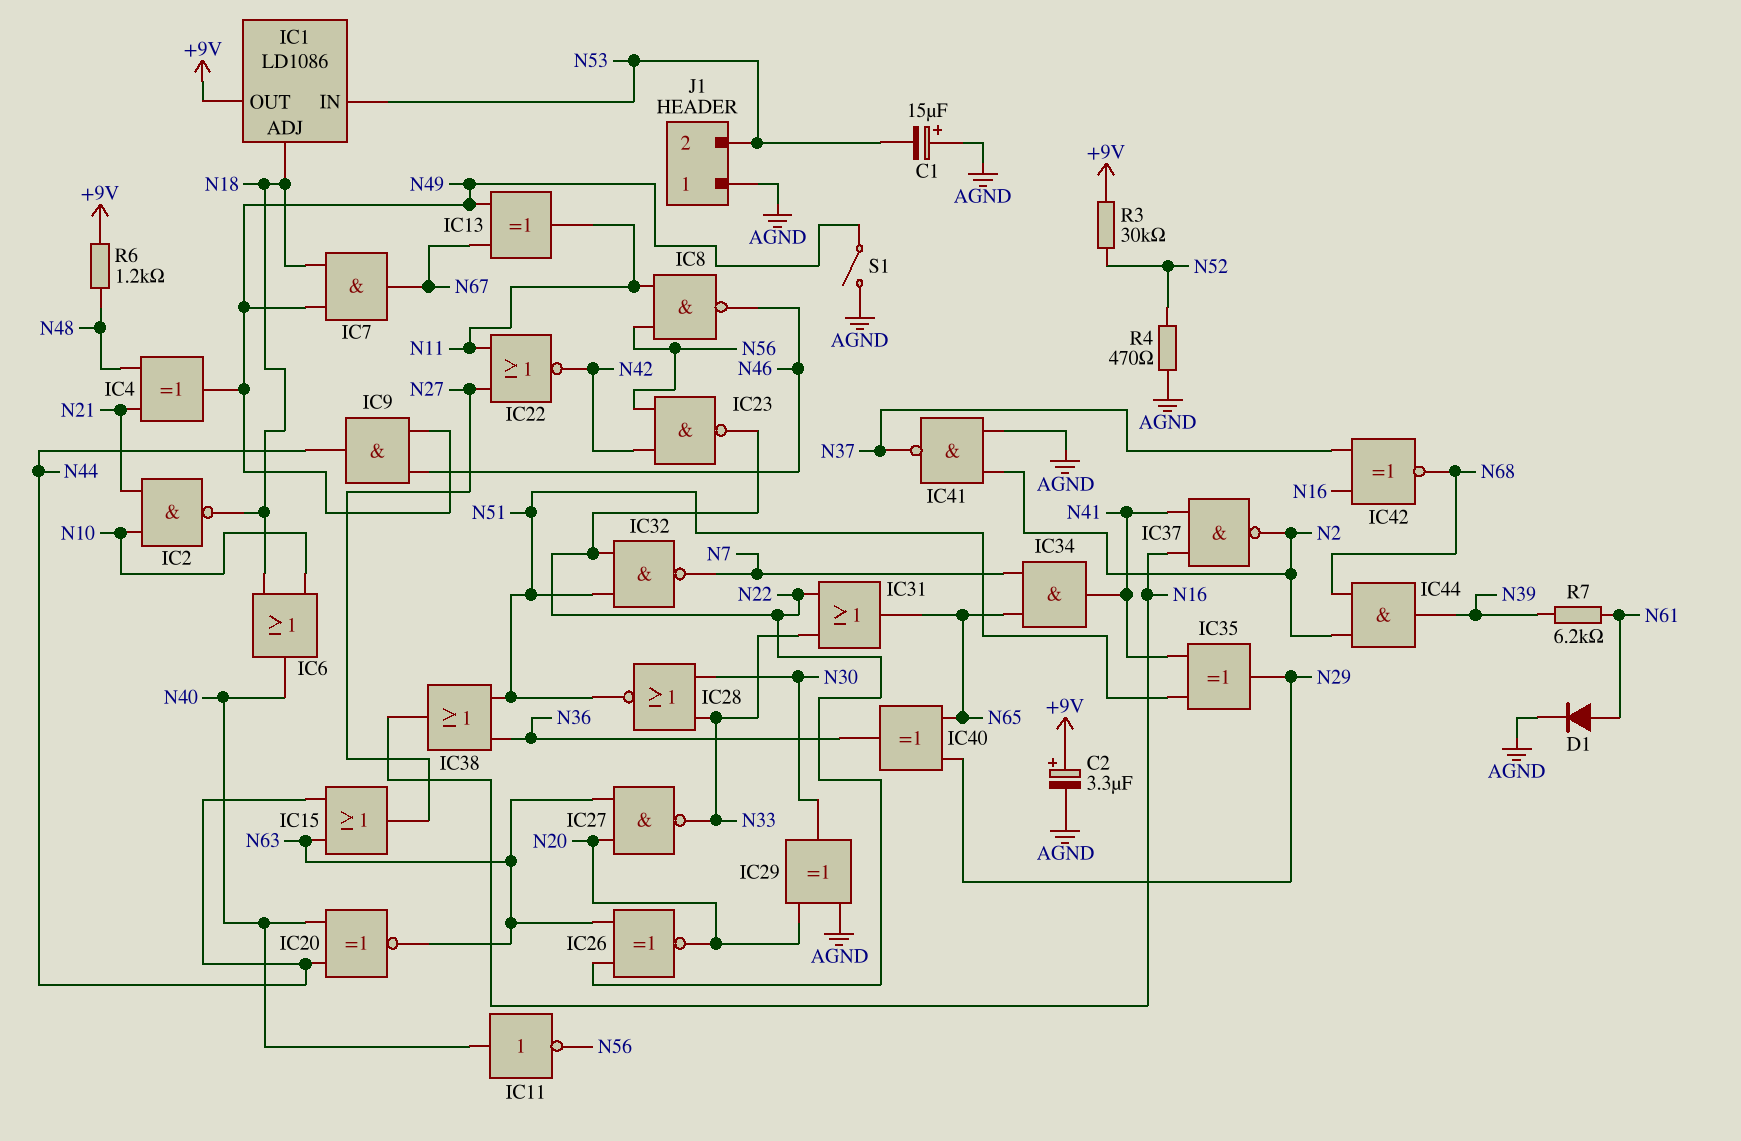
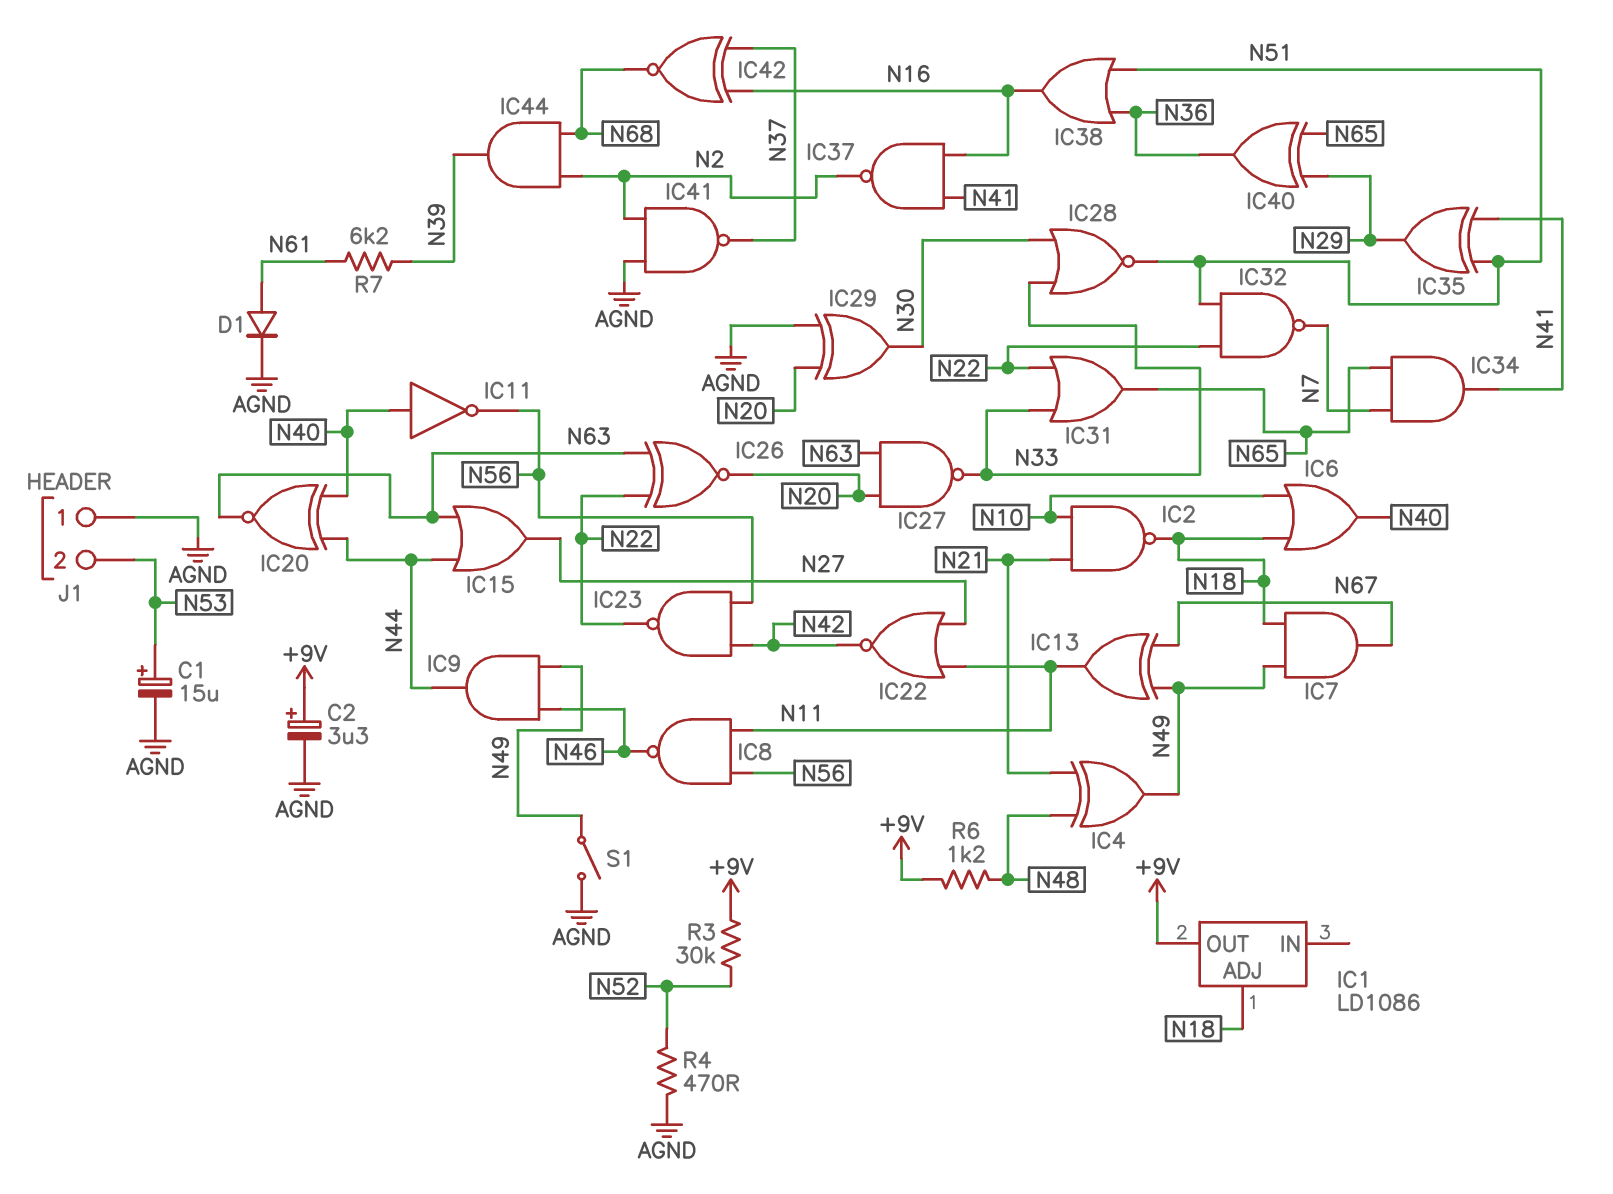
C1: 15uF (plus AGND, minus N53) -> 15uF (plus N53, minus AGND)
IC1 pin IN: N53 -> none

